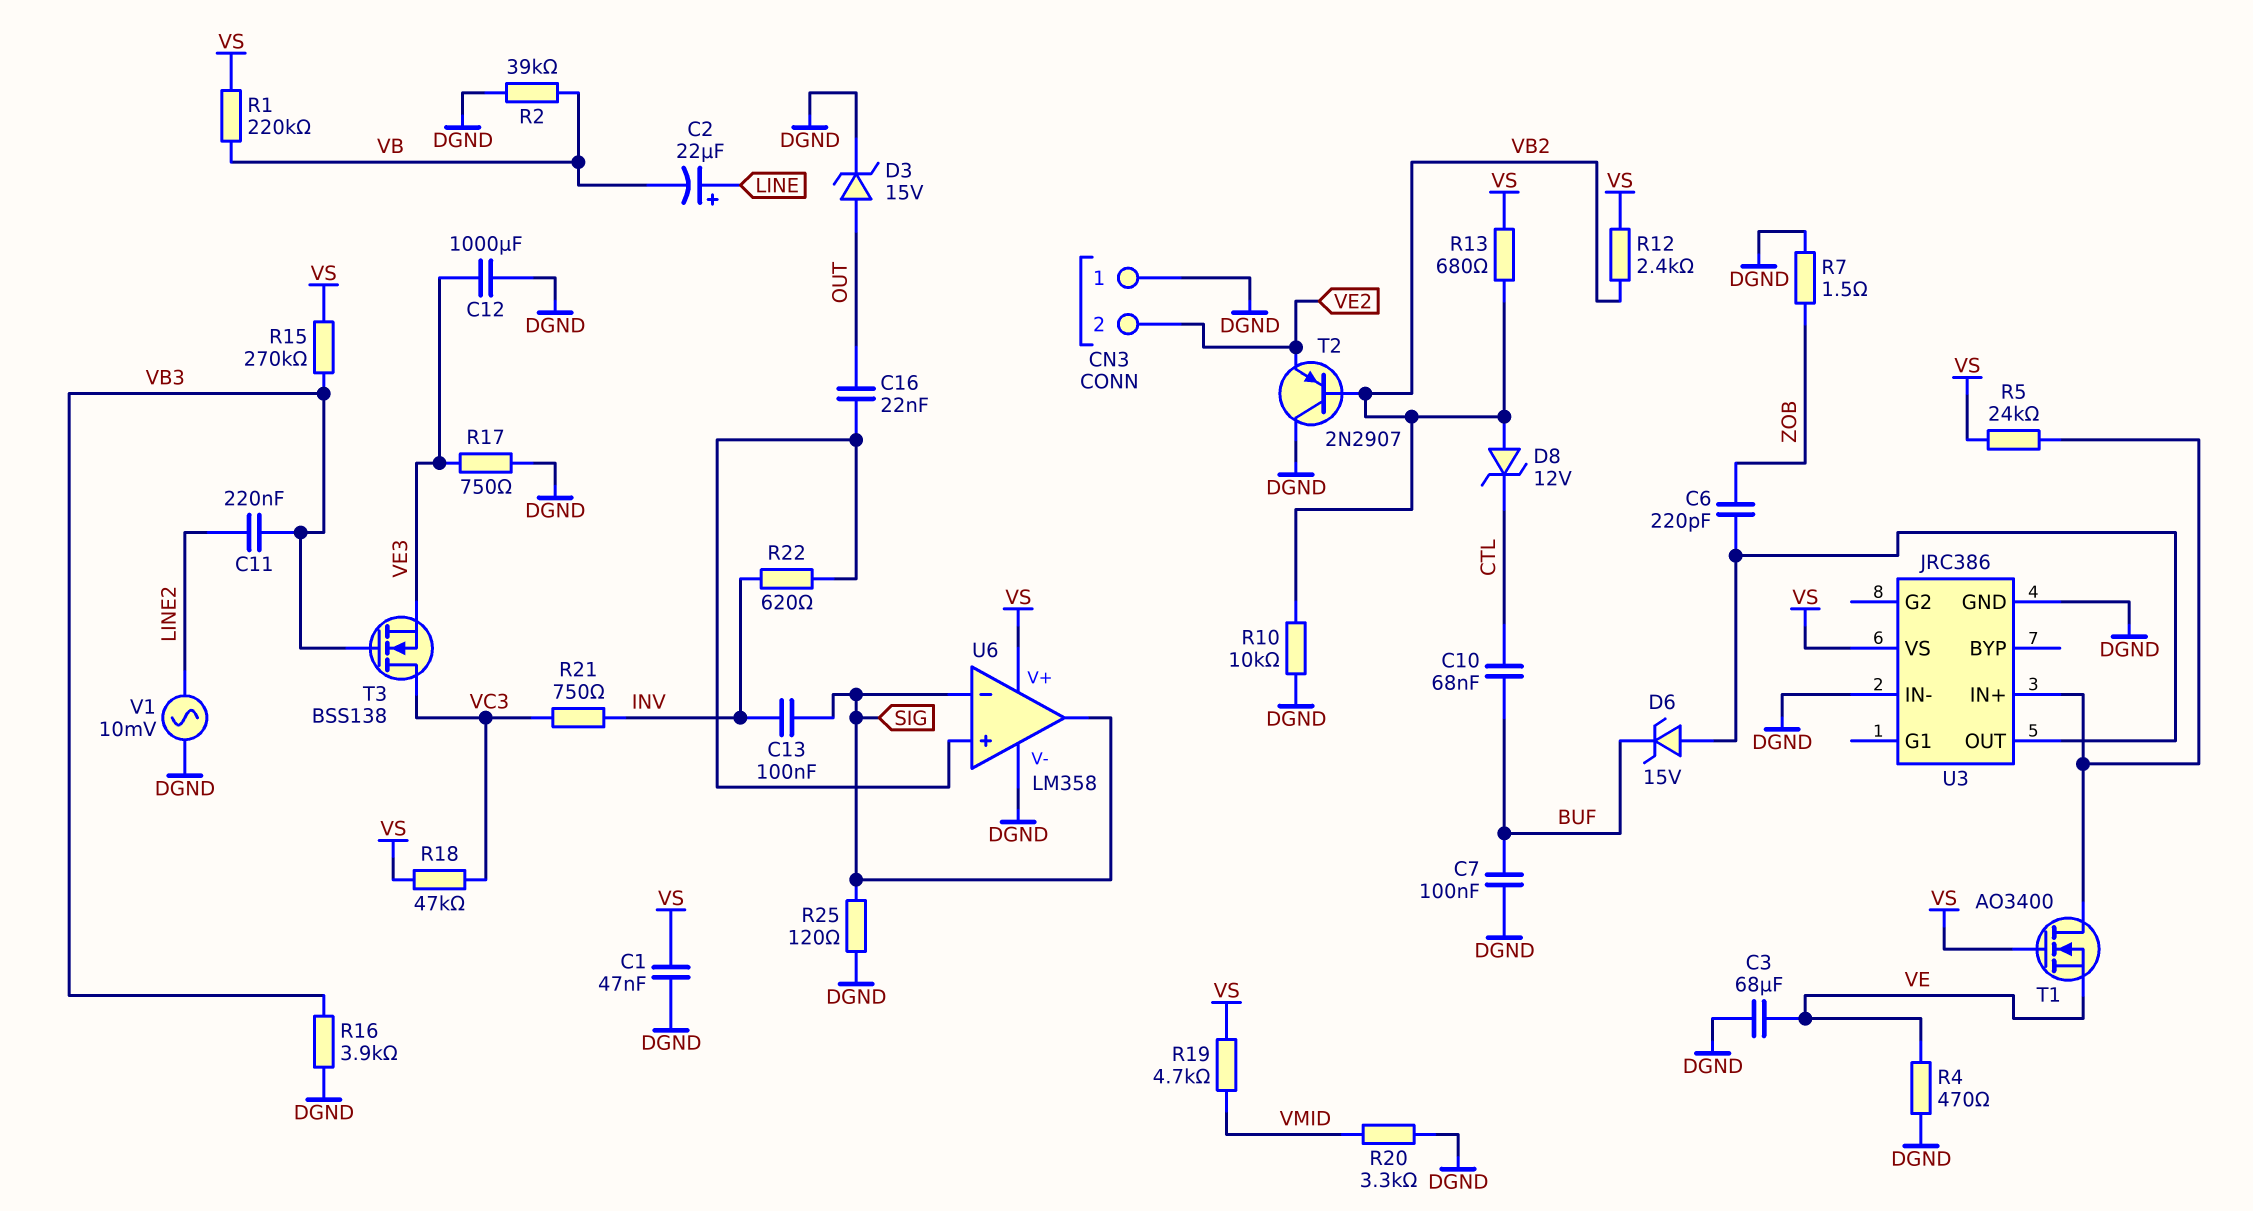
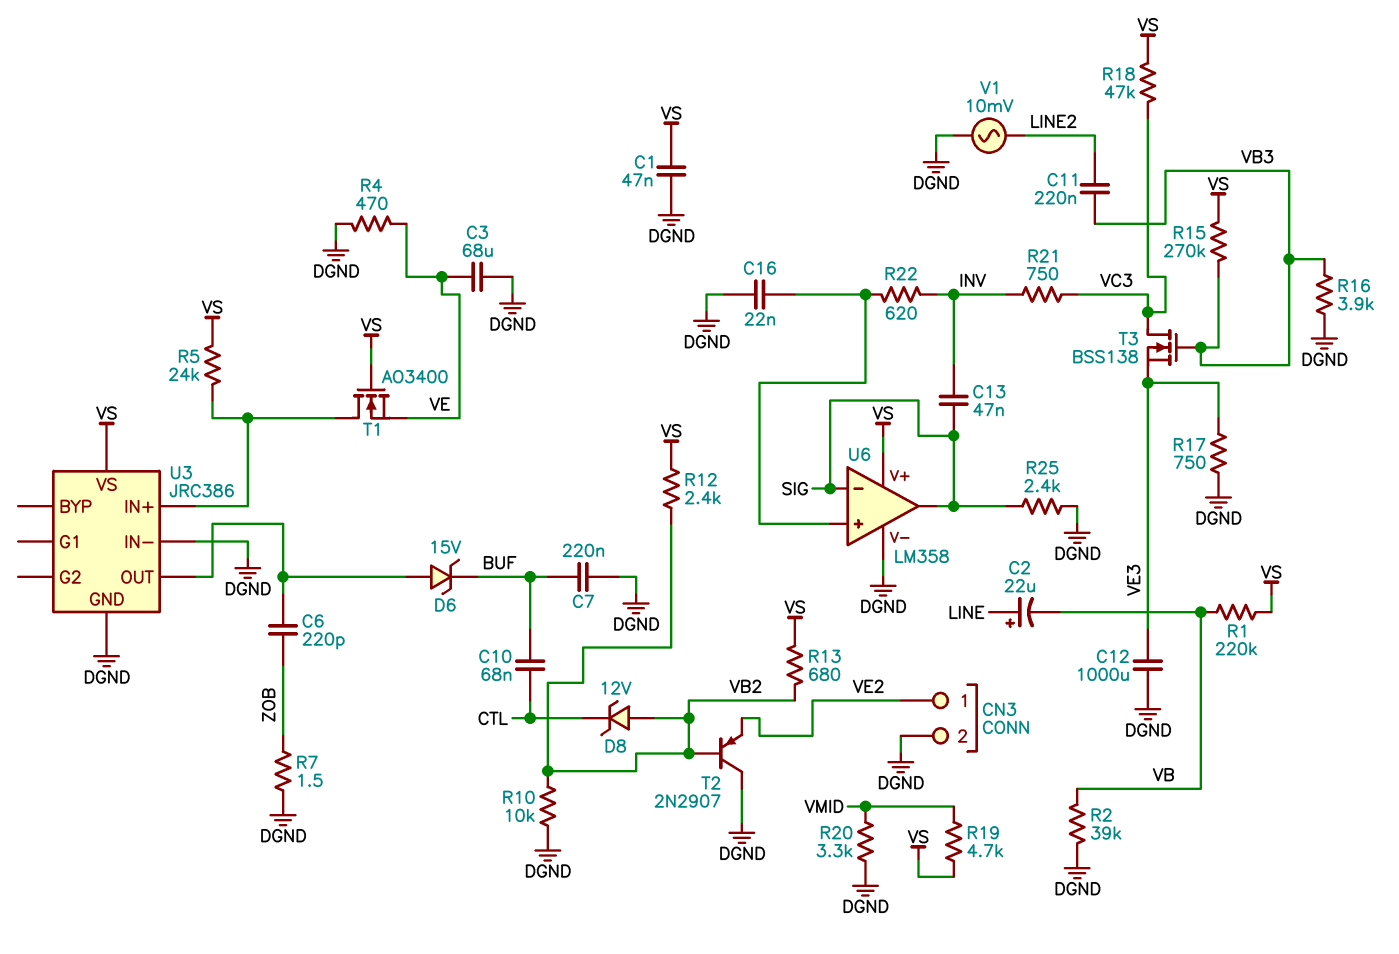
C7: 100nF (BUF, DGND) -> 220nF (BUF, DGND)
C13: 100nF (INV, SIG) -> 47nF (INV, SIG)
C16: 22nF (OUT, U6/in+) -> 22nF (DGND, U6/in+)
CN3 pin 1: DGND -> VE2
CN3 pin 2: VE2 -> DGND
D3: zener 15V (A OUT, K DGND) -> none
R25: 120 (DGND, SIG) -> 2.4k (DGND, SIG)

